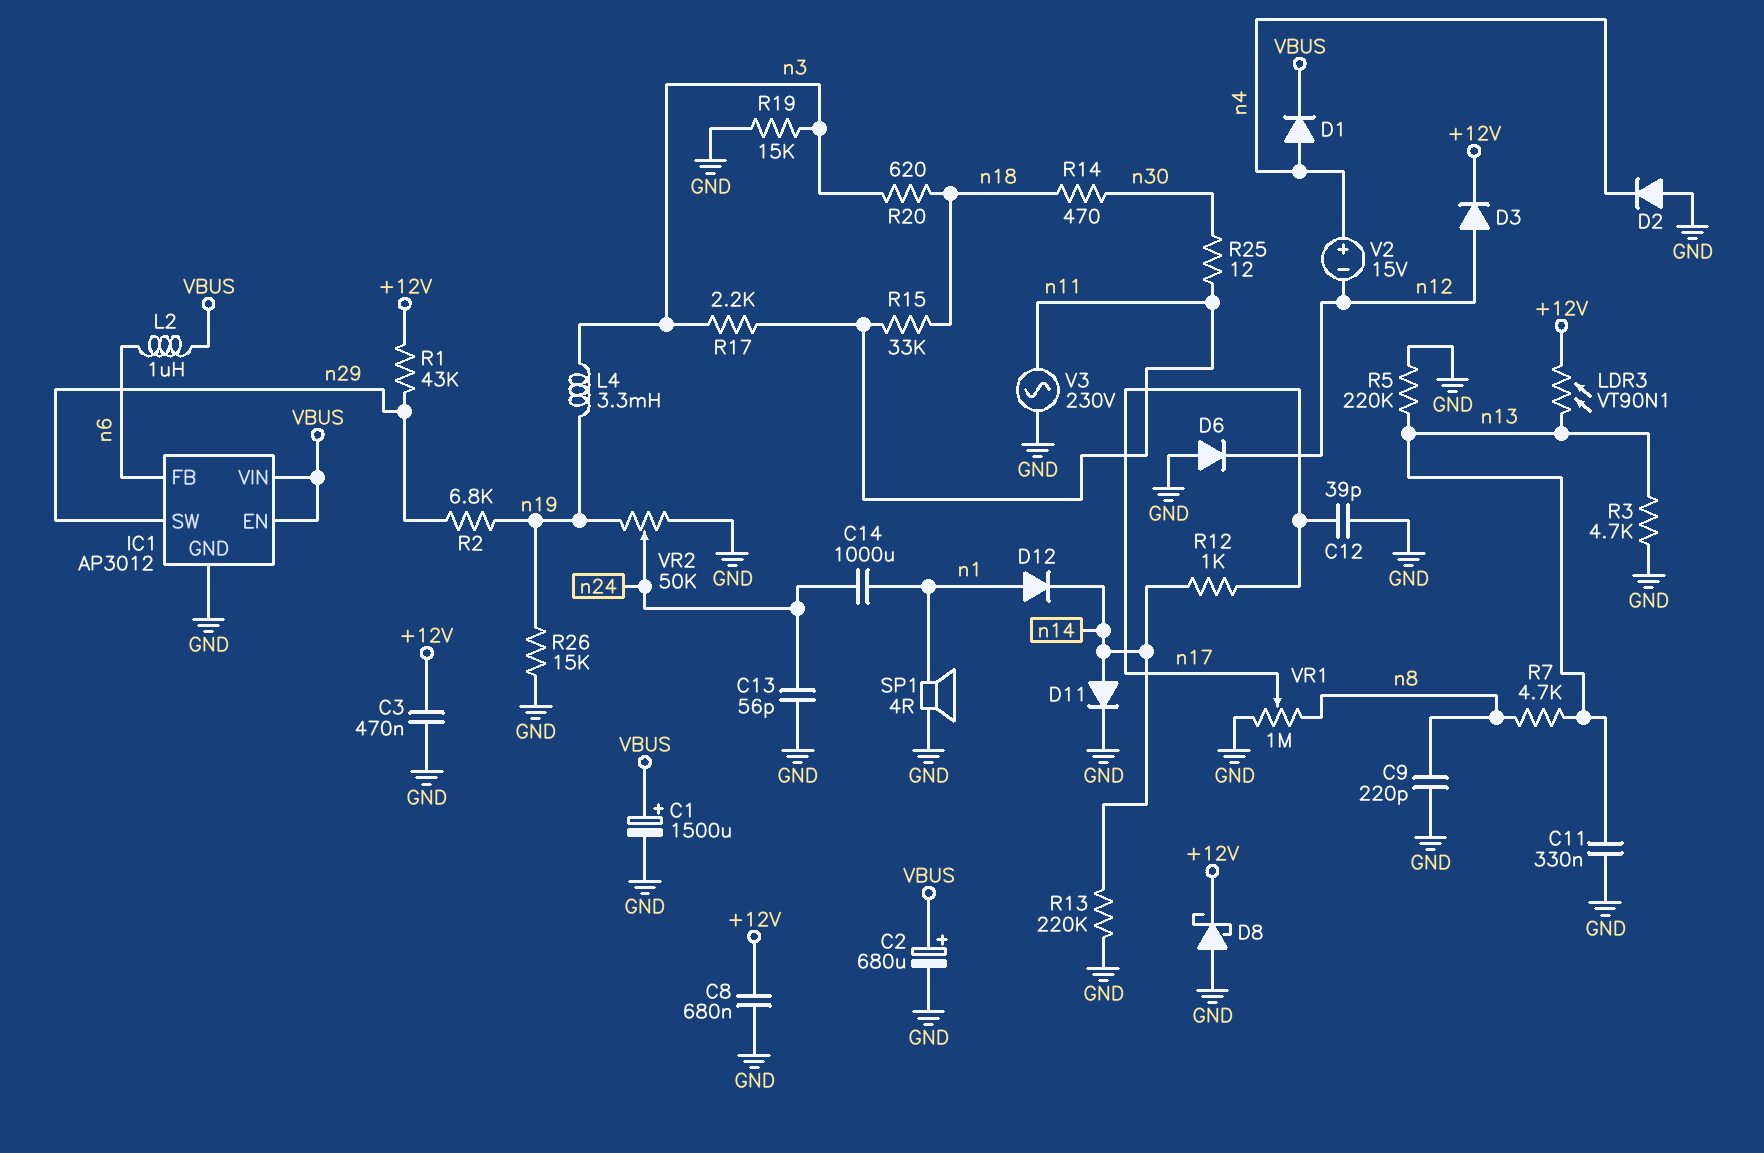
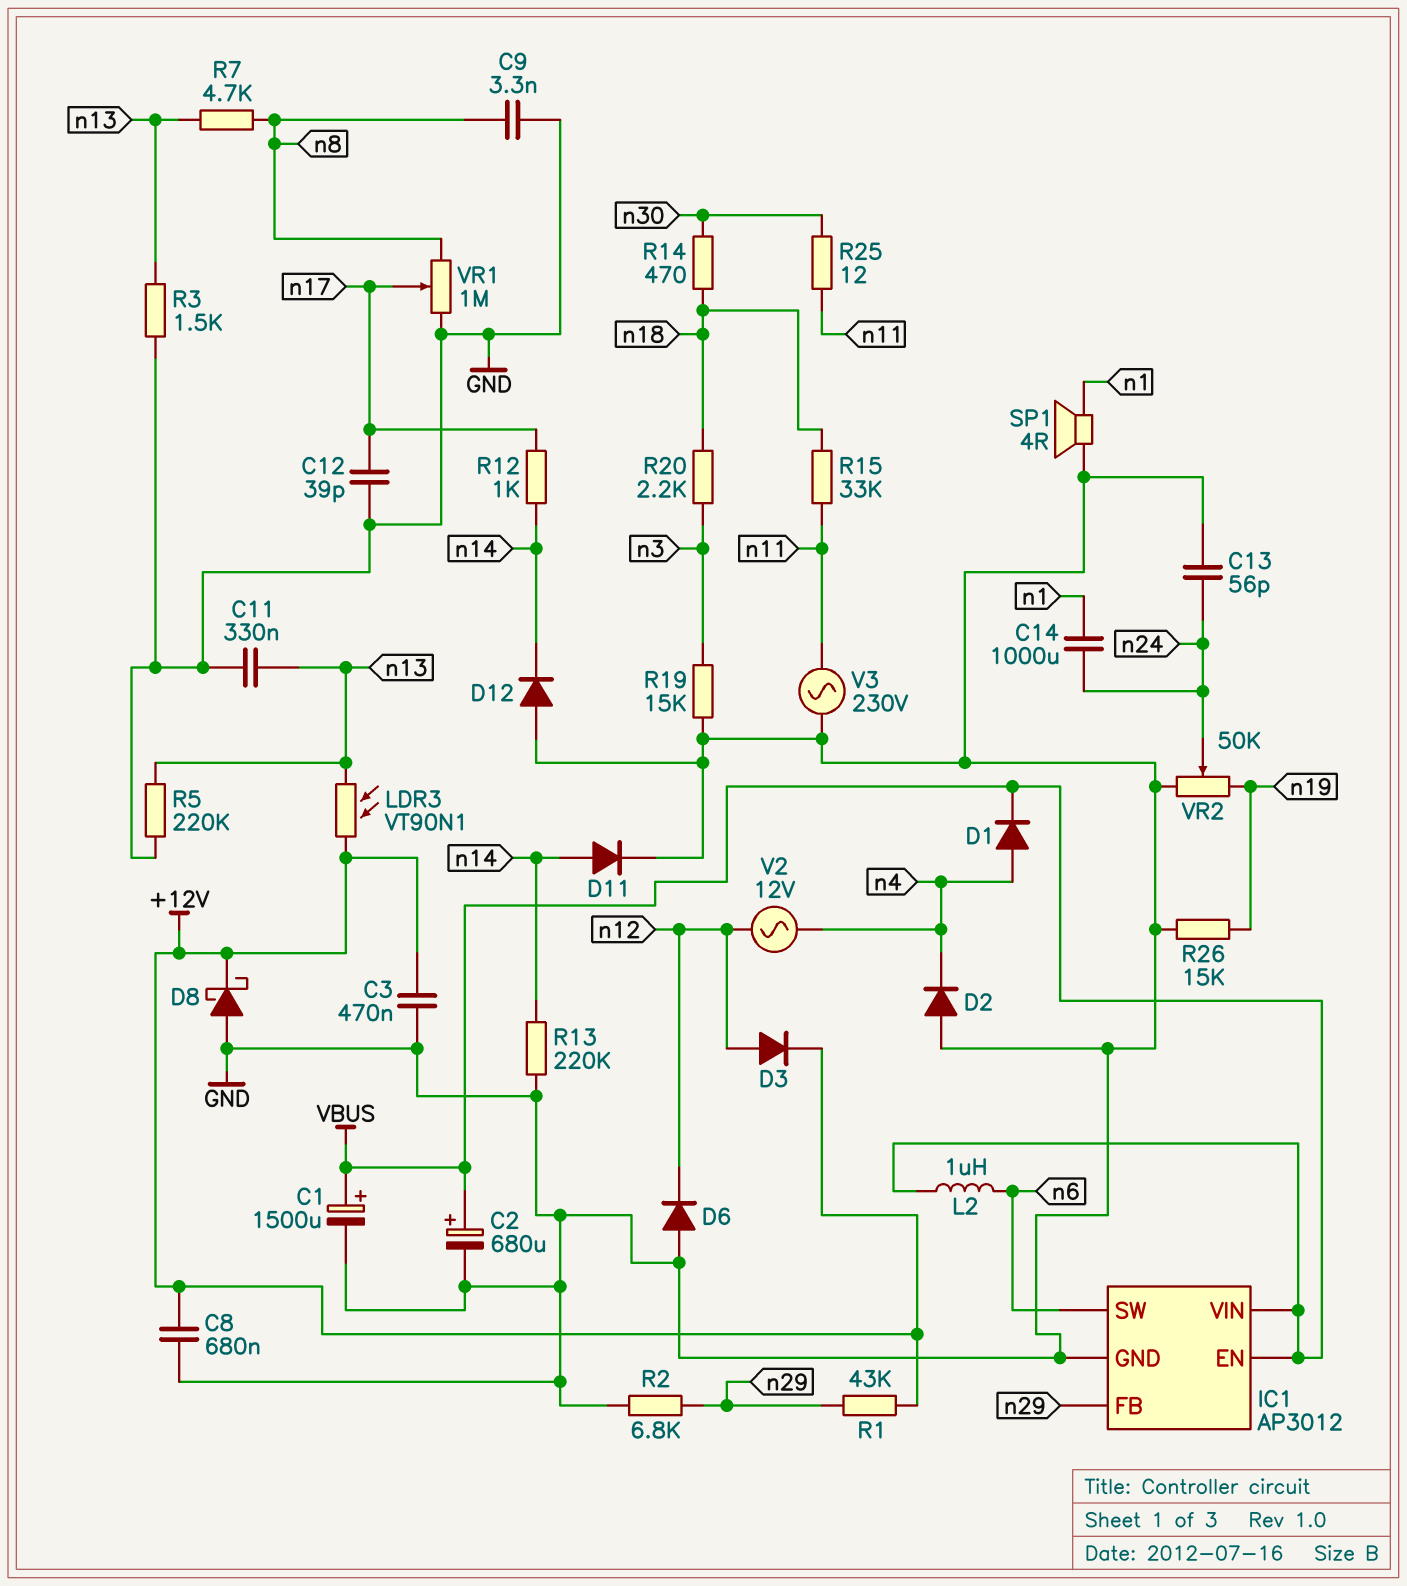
C9: 220pF (GND, n8) -> 3.3nF (GND, n8)
D12: diode (A n1, K n14) -> diode (A GND, K n14)
IC1 pin FB: n6 -> n29
IC1 pin SW: n29 -> n6
L4: 3.3mH (n3, n19) -> none
R2: 6.8k (n19, n29) -> 6.8k (GND, n29)
R3: 4.7k (GND, n13) -> 1.5k (GND, n13)
R17: 2.2k (n3, n11) -> none
R20: 620 (n3, n18) -> 2.2k (n3, n18)
V2: 15V (plus n4, minus n12) -> AC 12V (n4, n12)

